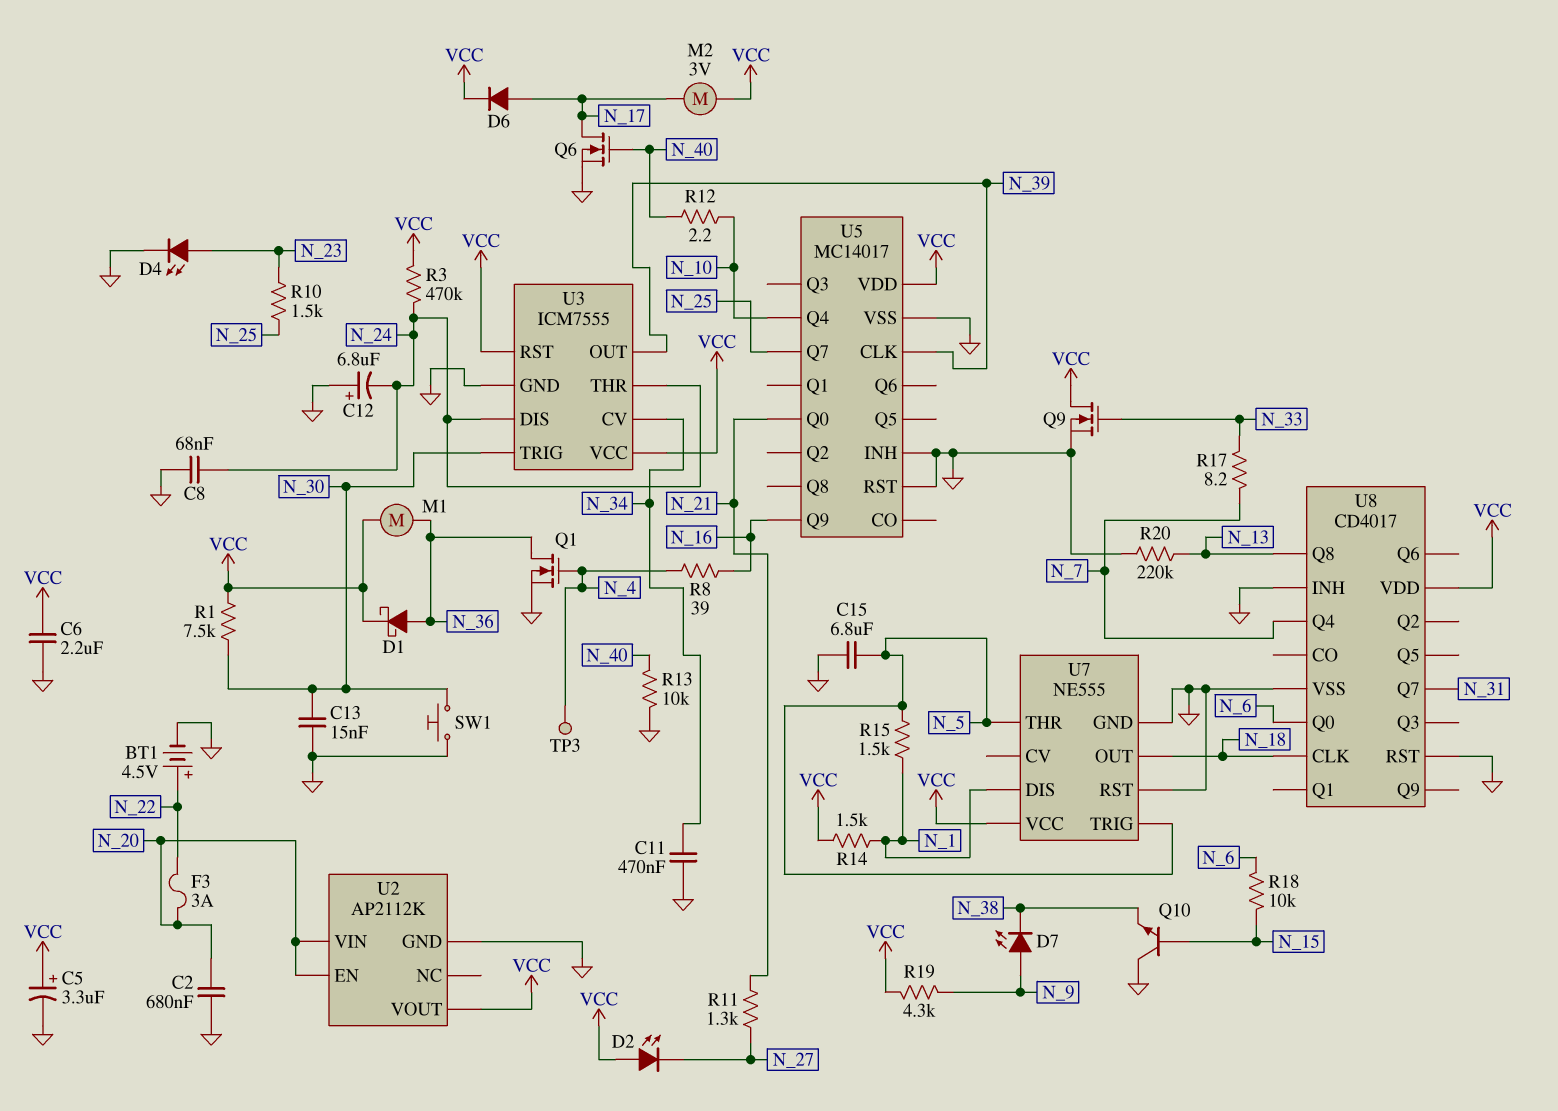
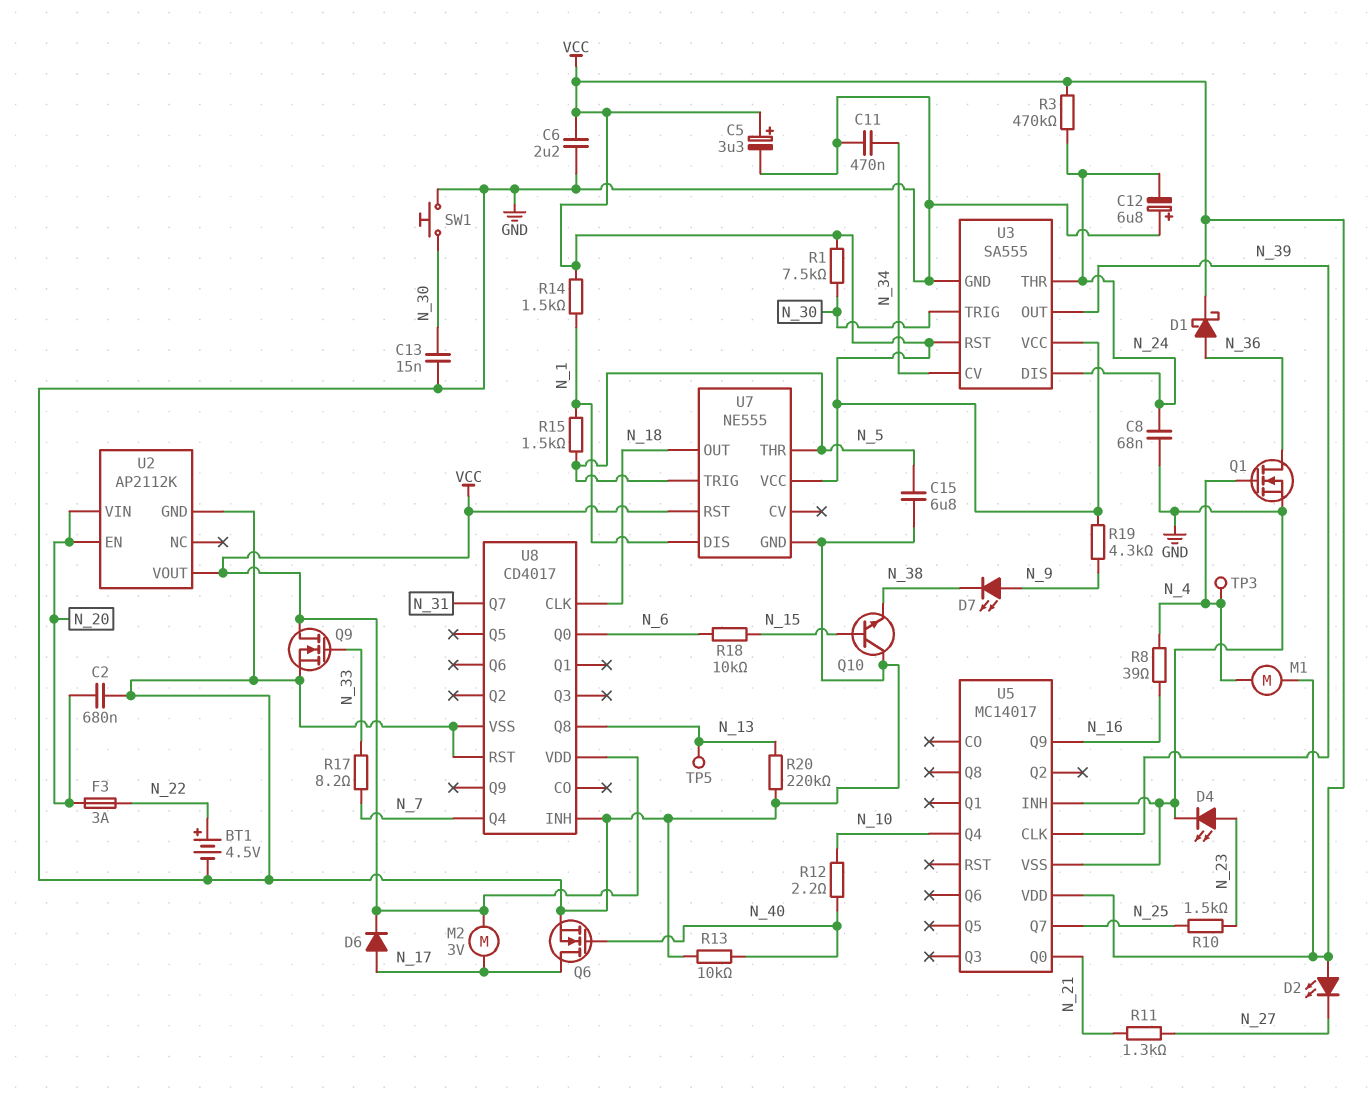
M1: motor (N_36, VCC) -> motor (N_4, VCC)
TP5: none -> test point (N_13)
U3: ICM7555 -> SA555
U5 pin RST: GND -> none
U7 pin RST: GND -> VCC

